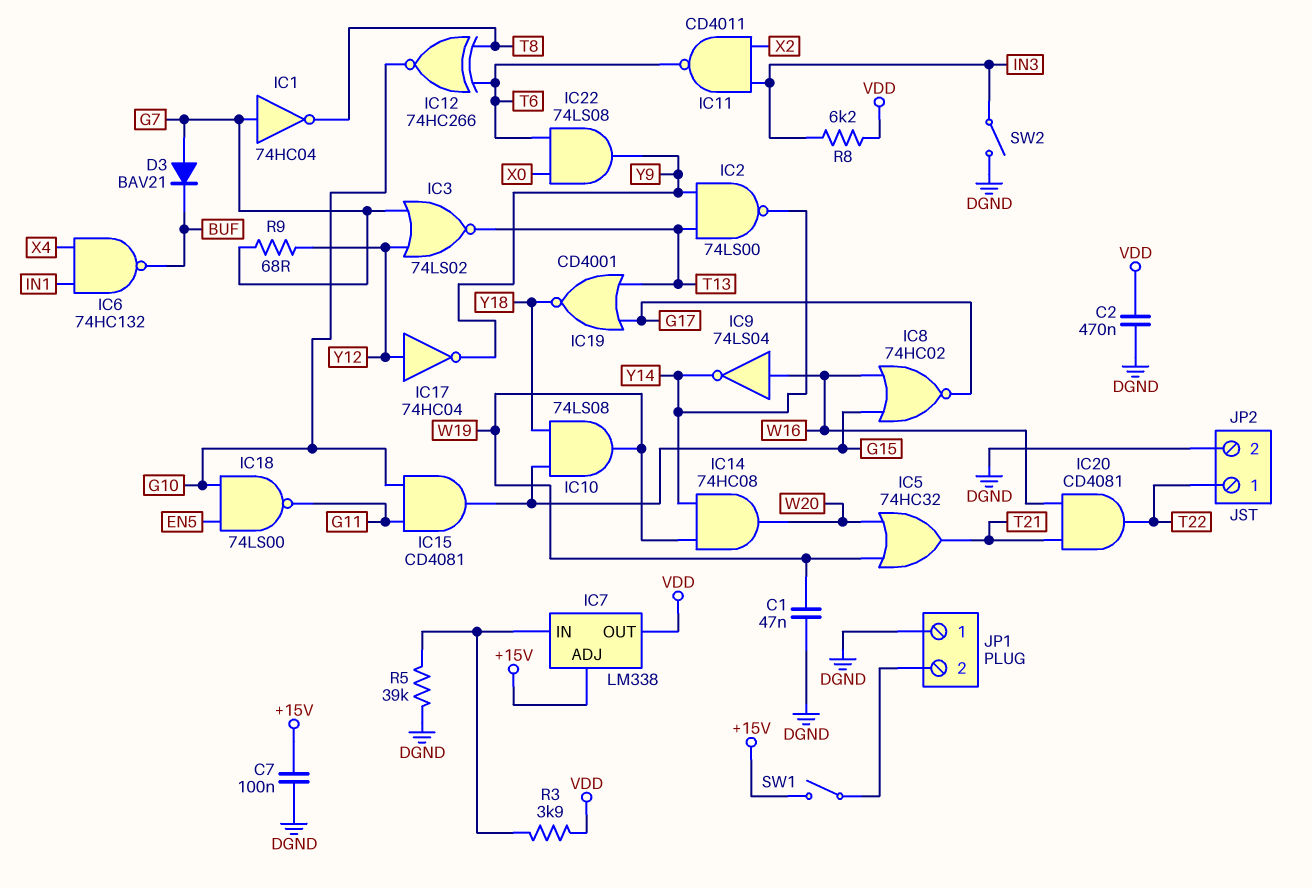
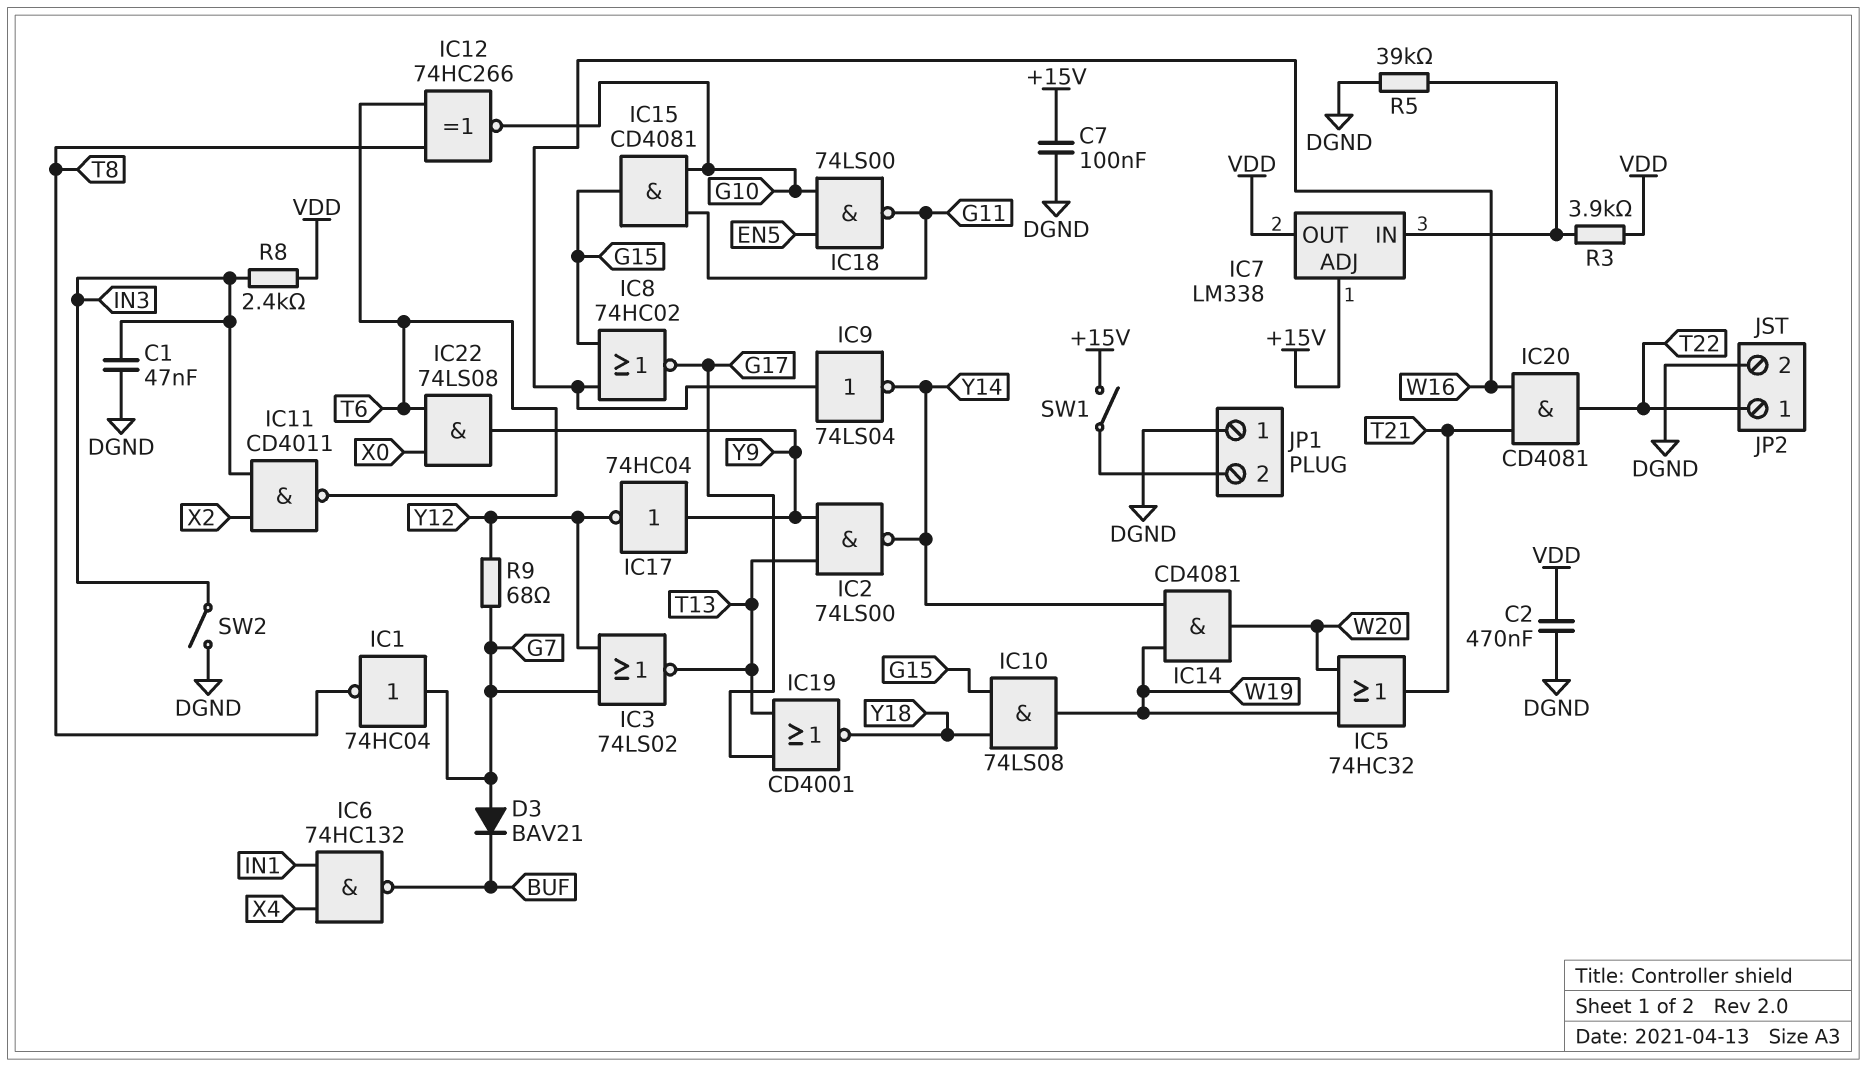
C1: 47nF (DGND, W19) -> 47nF (DGND, IN3)
IC14: AND 74HC08 (in W19, in Y14, out W20) -> AND CD4081 (in W19, in Y14, out W20)
IC17: NOT 74HC04 (in Y12, out Y9) -> NOT 74HC04 (in Y9, out Y12)
R8: 6.2k (IN3, VDD) -> 2.4k (IN3, VDD)

